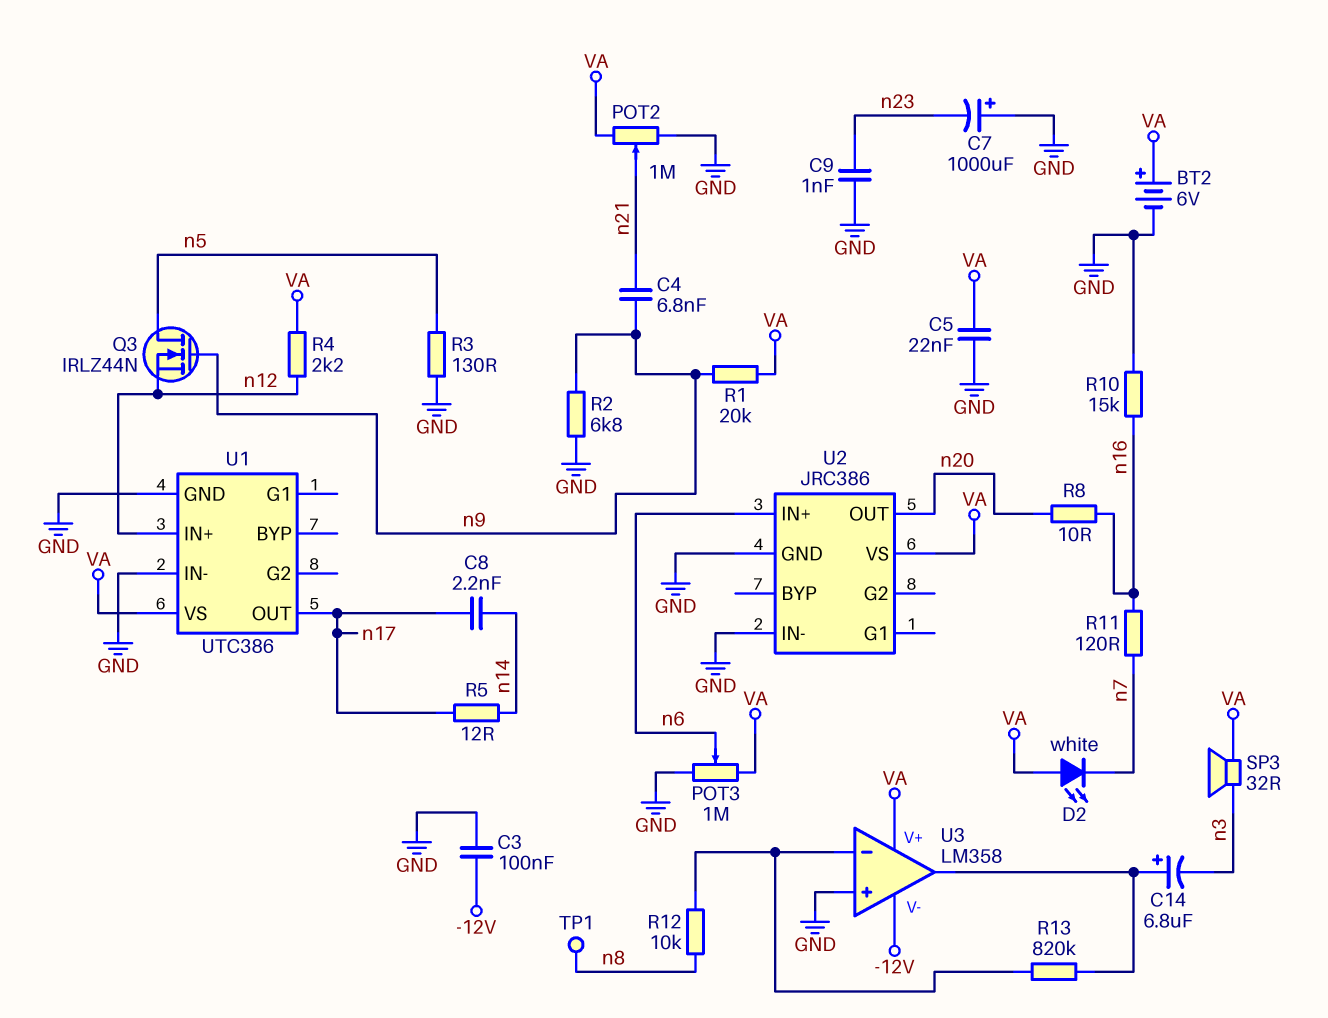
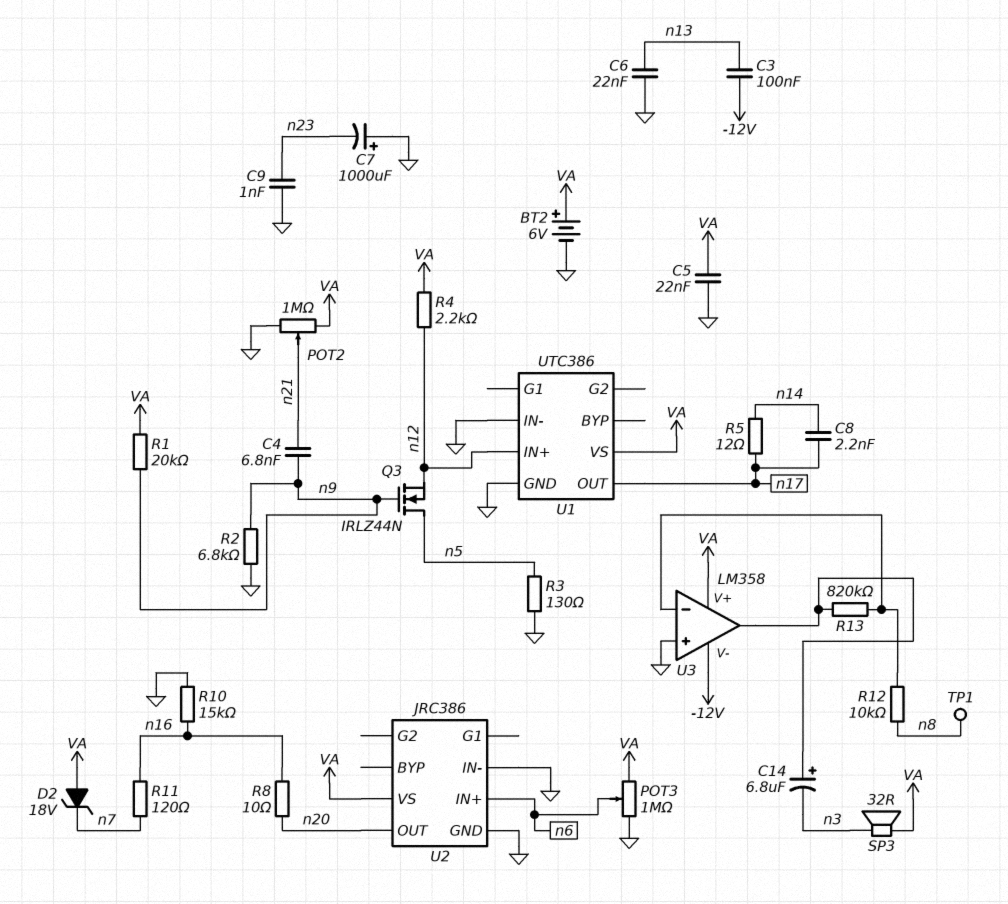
C3: 100nF (-12V, GND) -> 100nF (-12V, n13)
C6: none -> 22nF (GND, n13)
D2: LED white (A VA, K n7) -> zener 18V (A VA, K n7)

